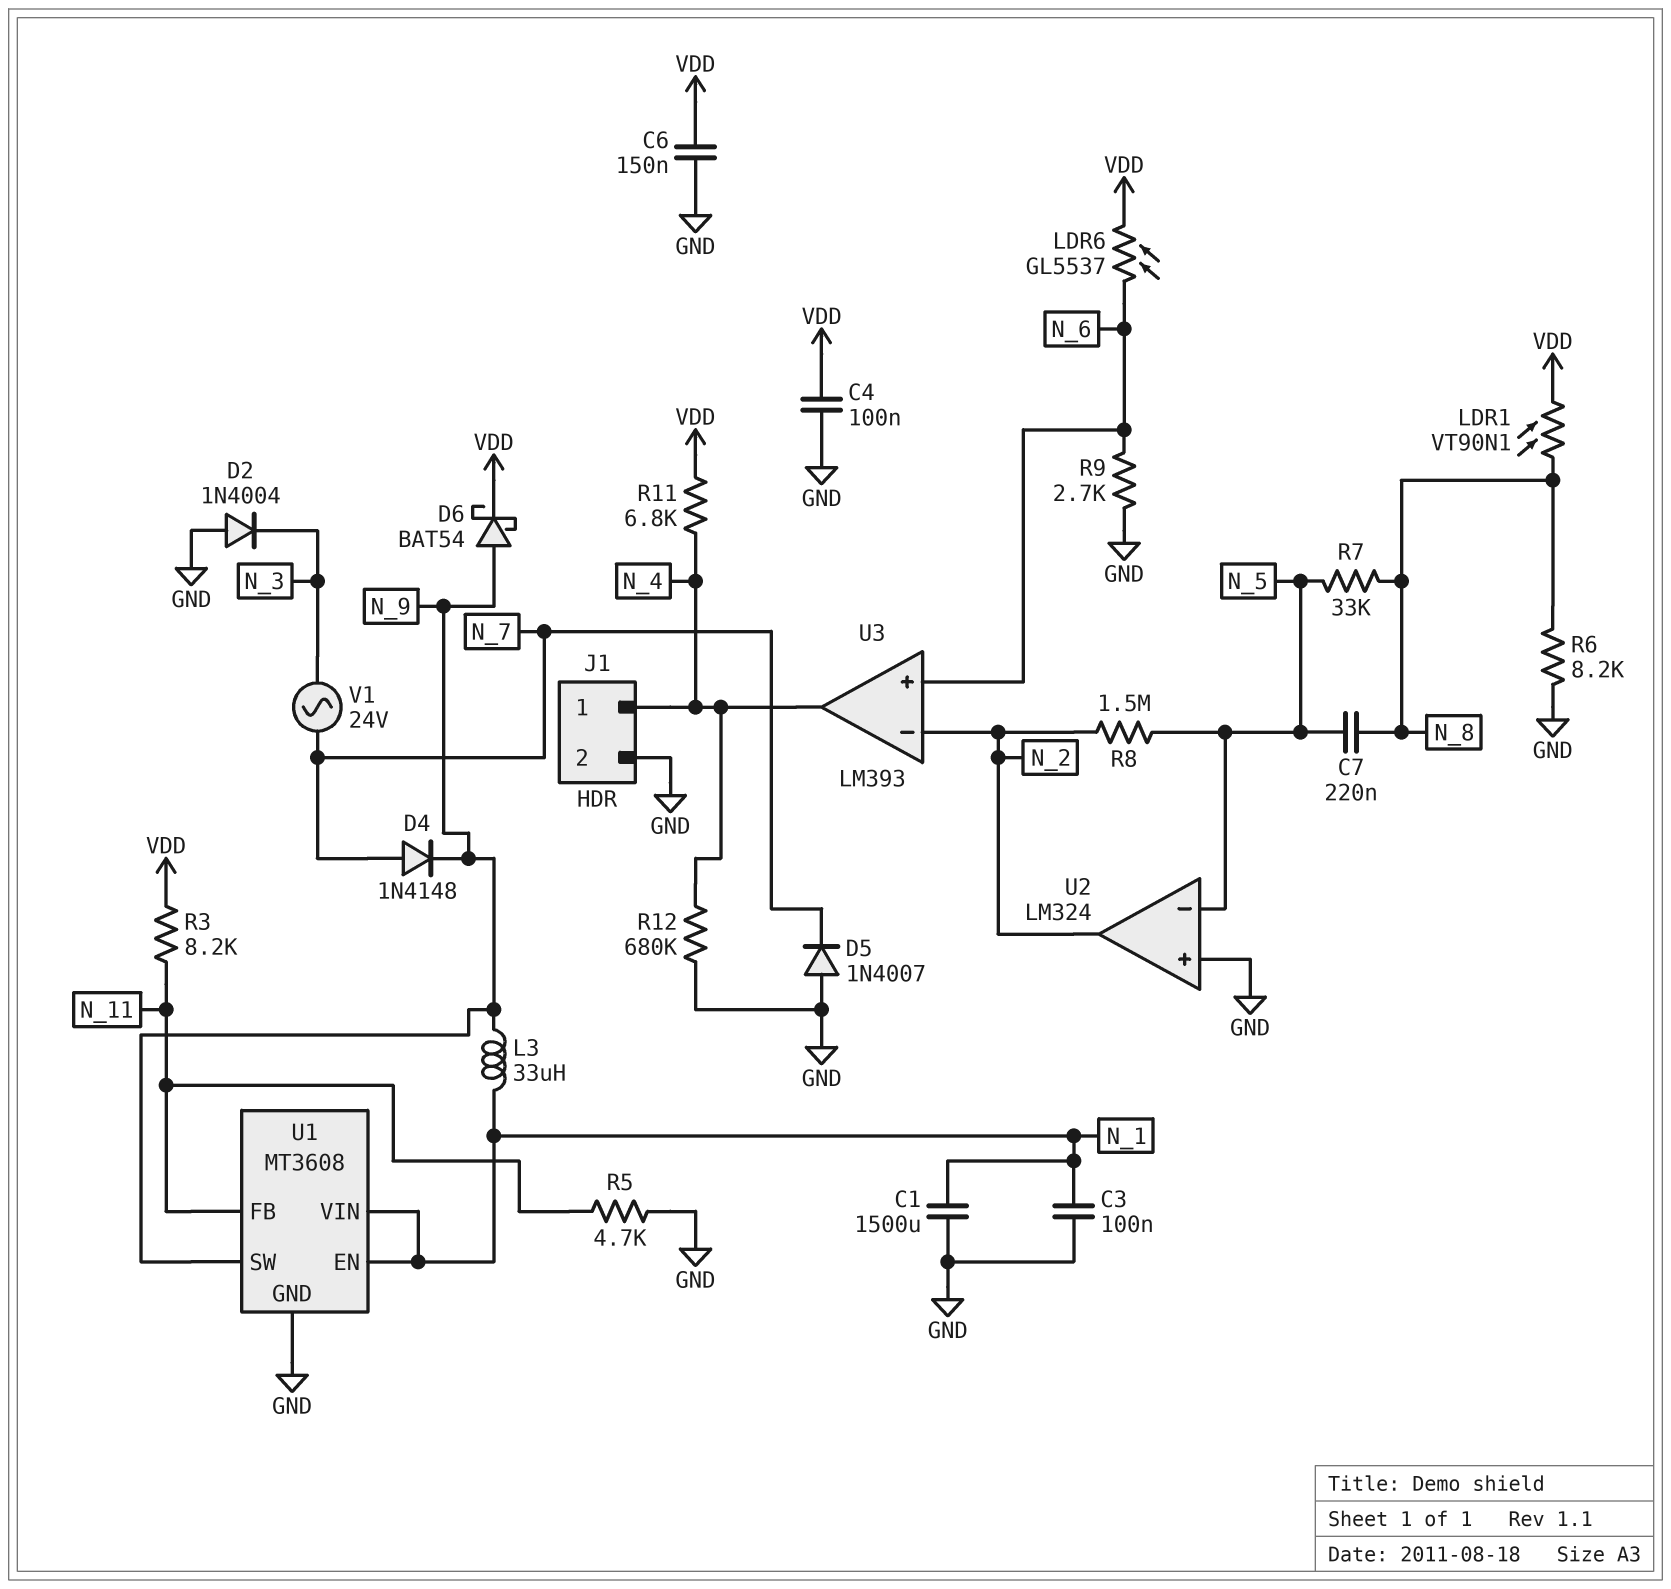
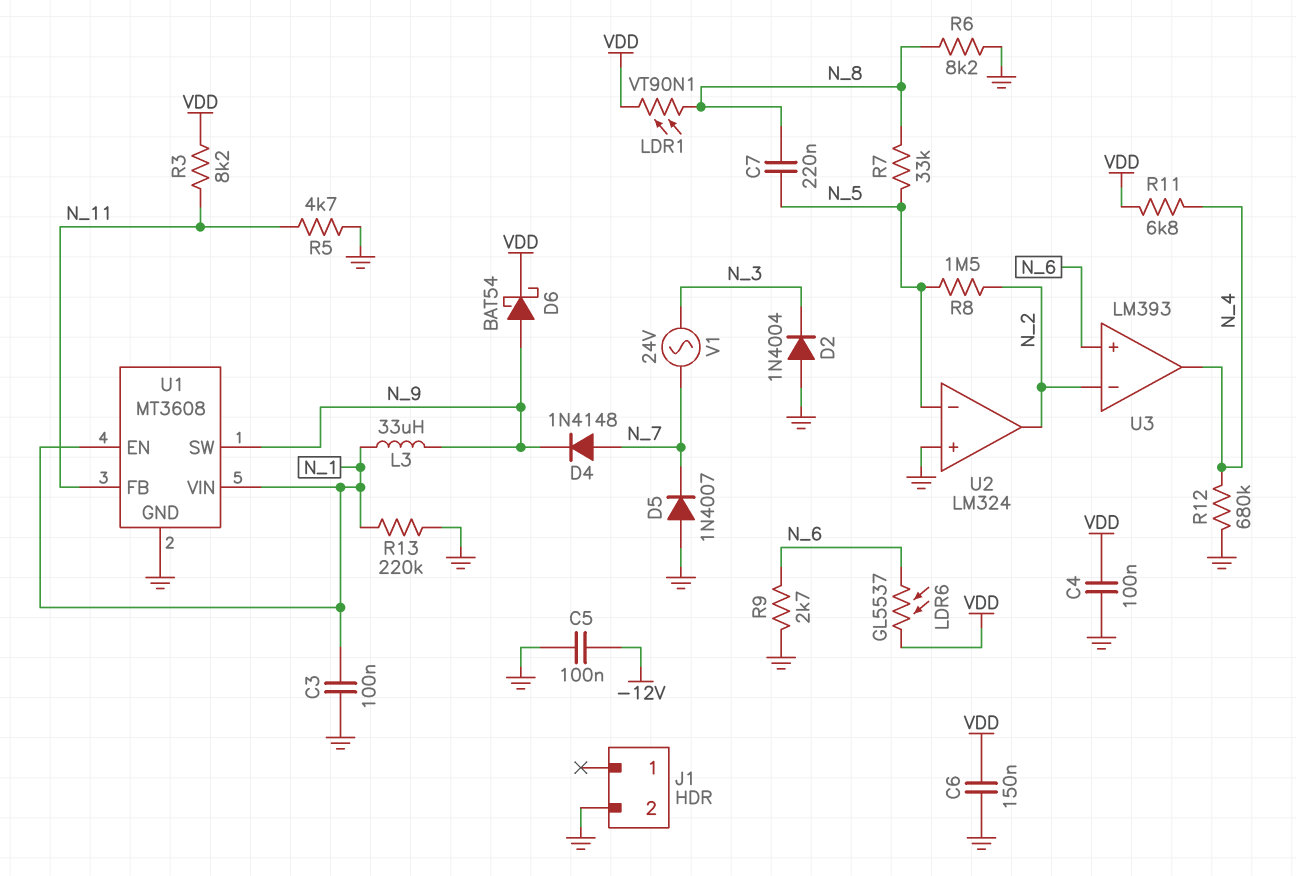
C1: 1500uF (GND, N_1) -> none
C5: none -> 100nF (-12V, GND)
J1 pin 1: N_4 -> none
R13: none -> 220k (GND, N_1)

